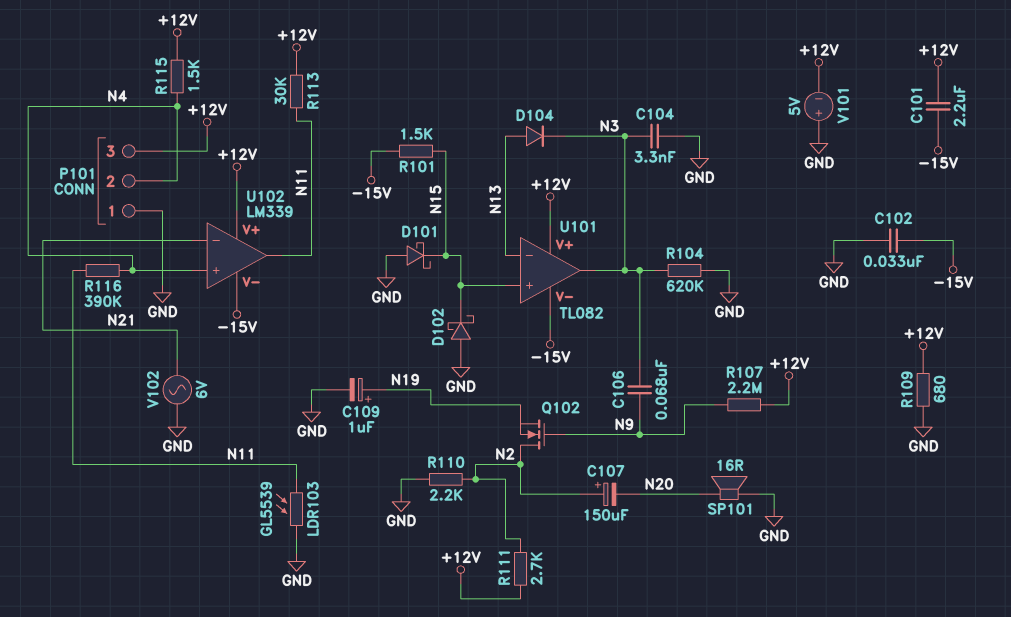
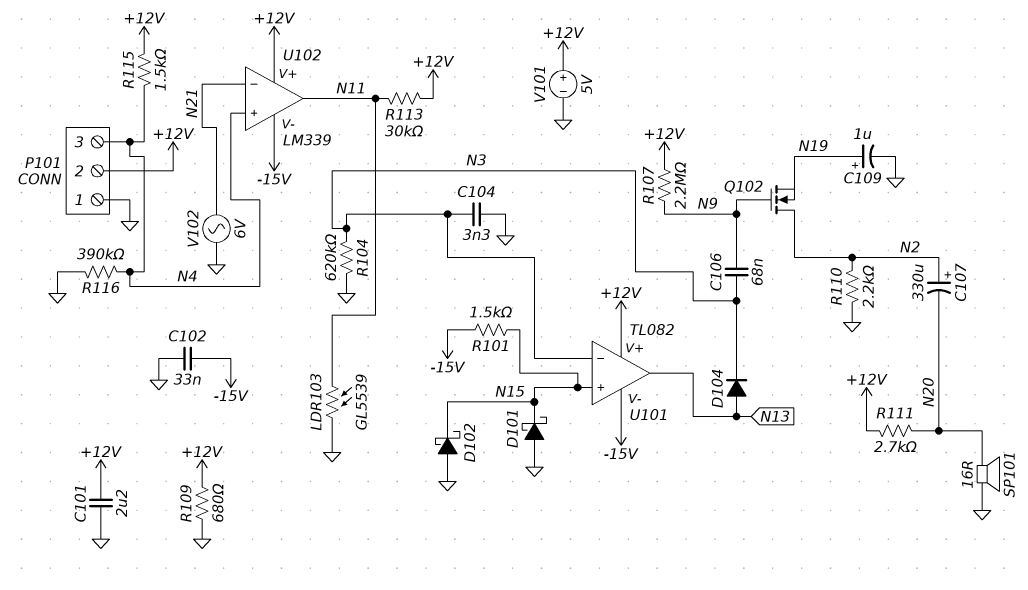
C101: 2.2uF (+12V, -15V) -> 2.2uF (+12V, GND)
C107: 150uF (plus N2, minus N20) -> 330uF (plus N2, minus N20)
P101 pin 2: N4 -> +12V
P101 pin 3: +12V -> N4
R111: 2.7k (+12V, N2) -> 2.7k (+12V, N20)
R116: 390k (N4, N11) -> 390k (GND, N4)
U101 pin in-: N13 -> N3
U101 pin out: N3 -> N13
V101: 5V (plus GND, minus +12V) -> 5V (plus +12V, minus GND)

